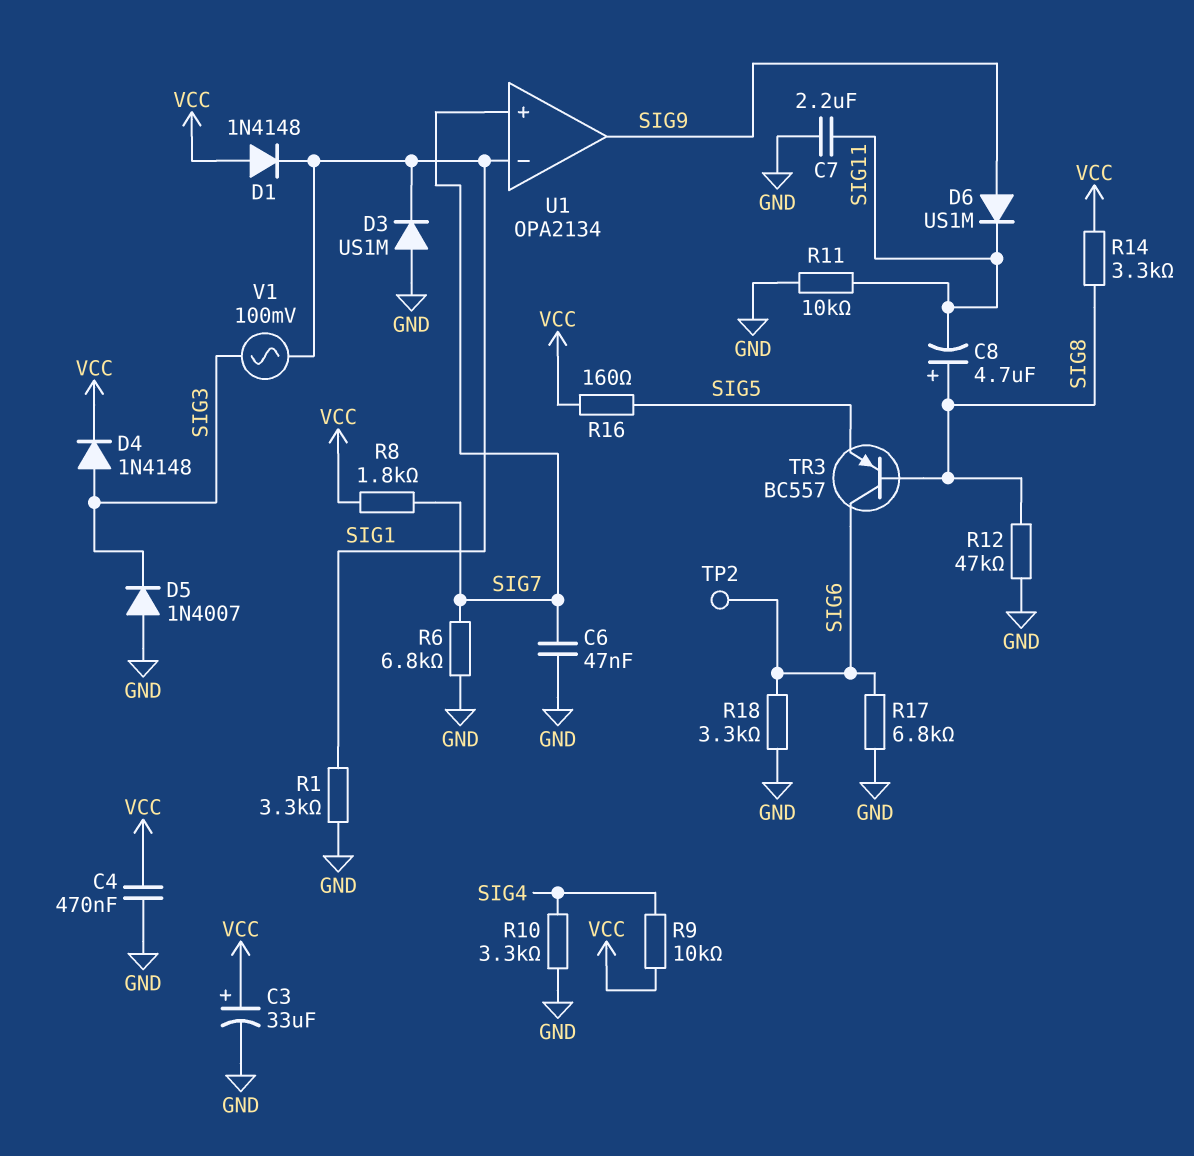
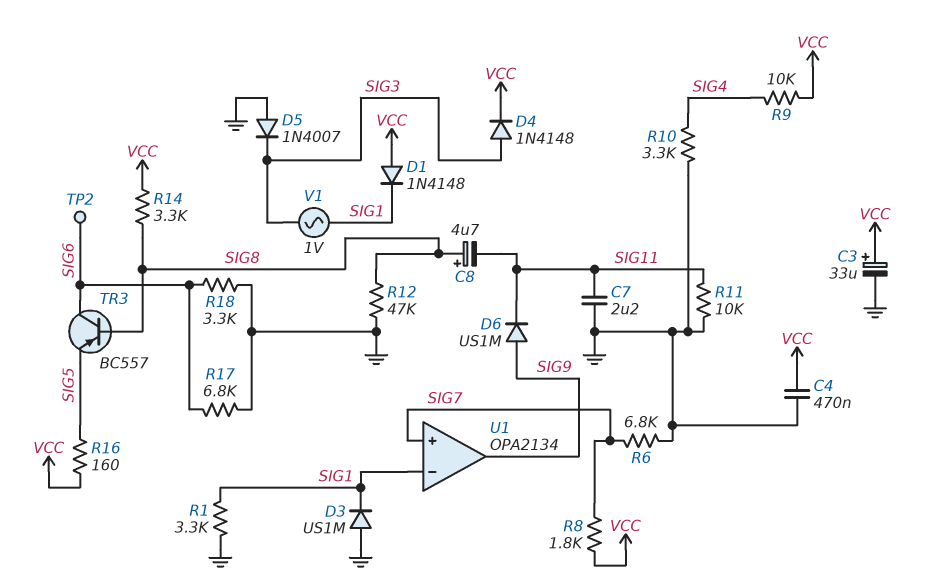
C6: 47nF (GND, SIG7) -> none
V1: AC 100mV (SIG1, SIG3) -> AC 1V (SIG1, SIG3)

